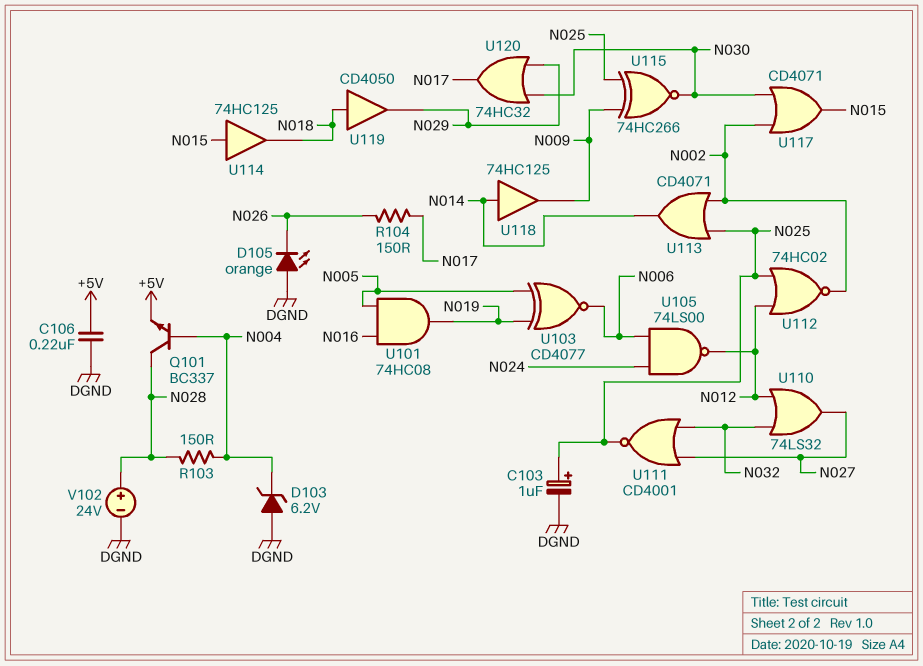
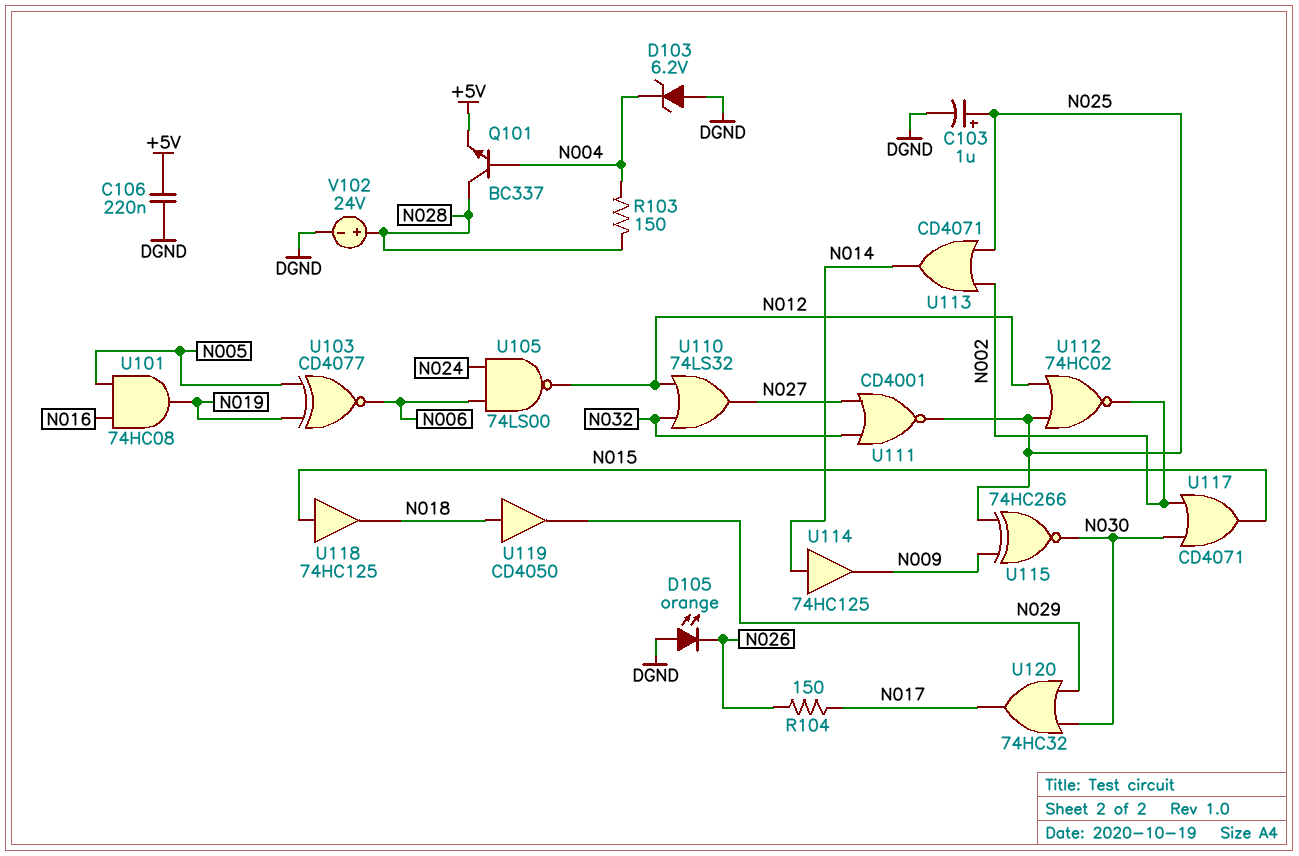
U114: buffer 74HC125 (in N015, out N018) -> buffer 74HC125 (in N014, out N009)
U118: buffer 74HC125 (in N014, out N009) -> buffer 74HC125 (in N015, out N018)

